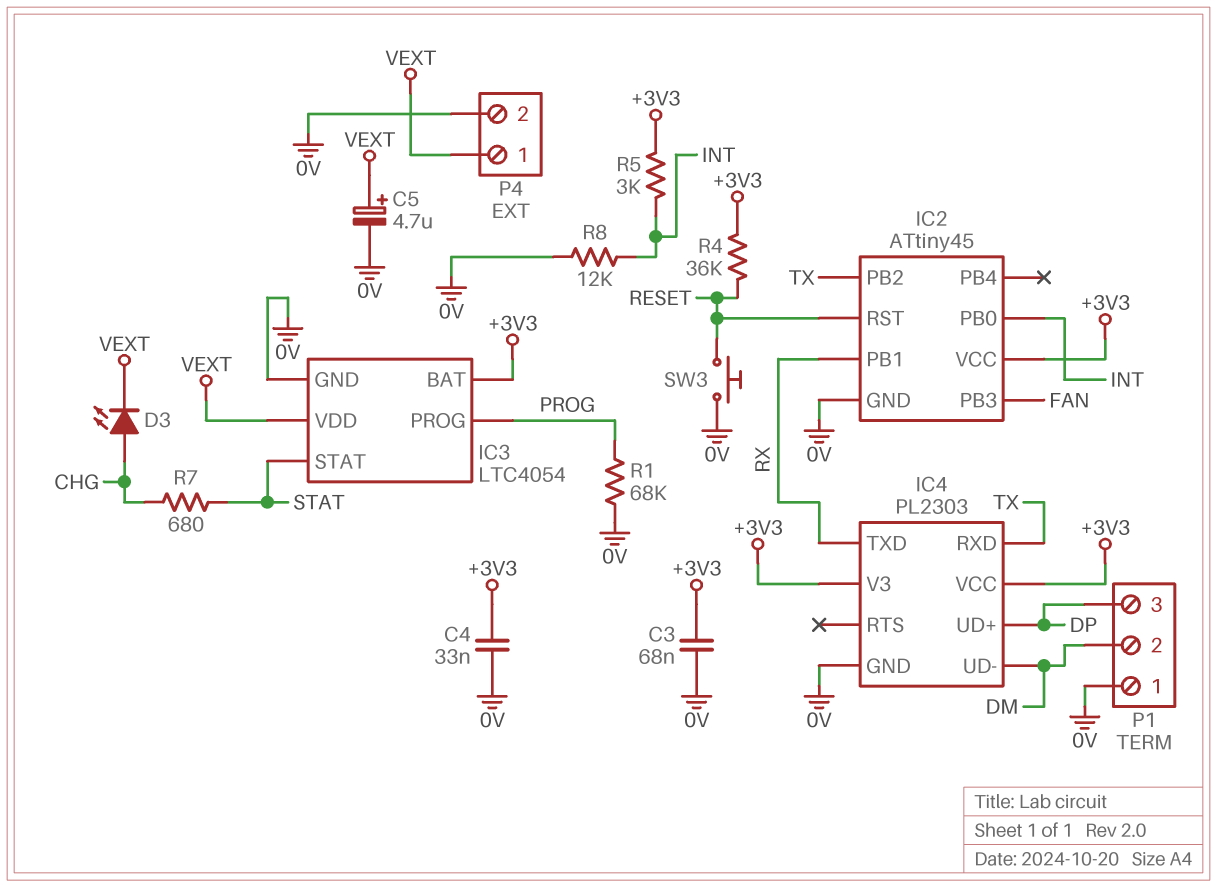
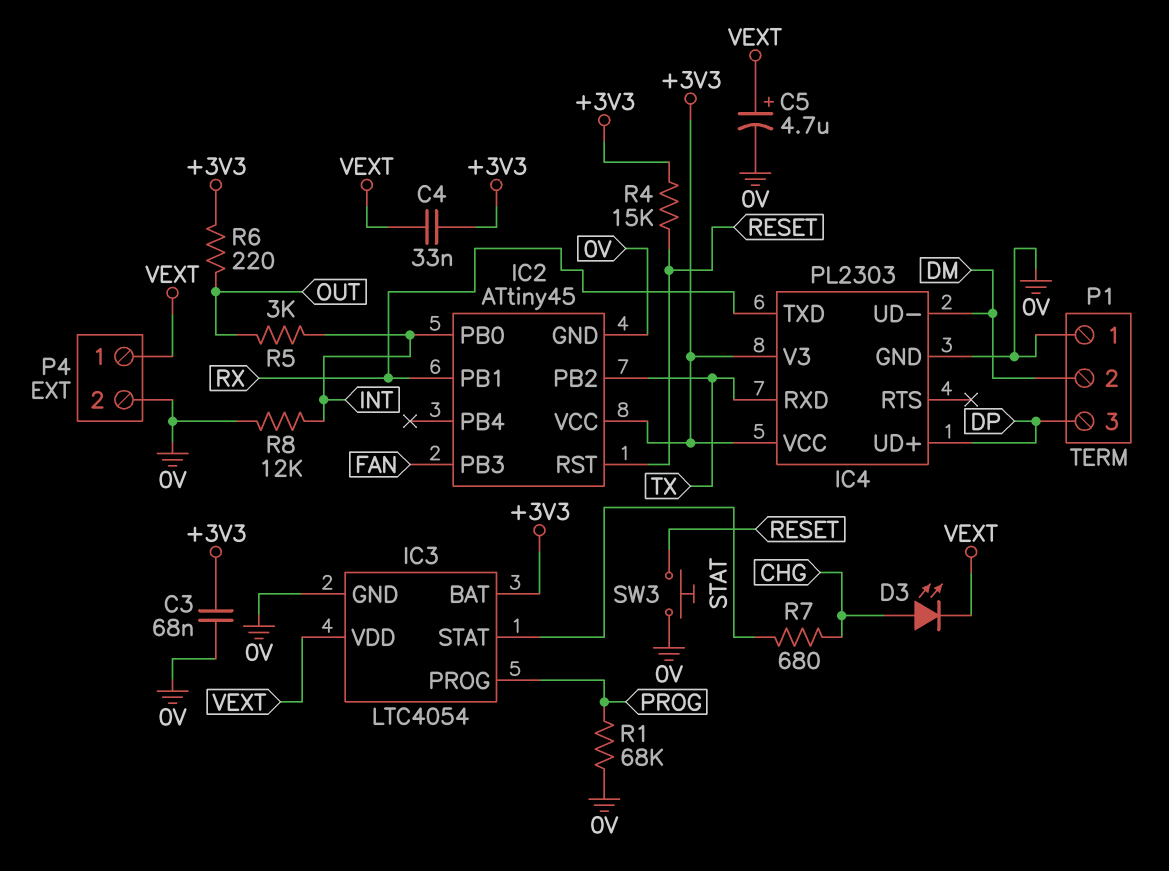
C4: 33nF (+3V3, 0V) -> 33nF (+3V3, VEXT)
R4: 36k (+3V3, RESET) -> 15k (+3V3, RESET)
R5: 3k (+3V3, INT) -> 3k (INT, OUT)
R6: none -> 220 (+3V3, OUT)

